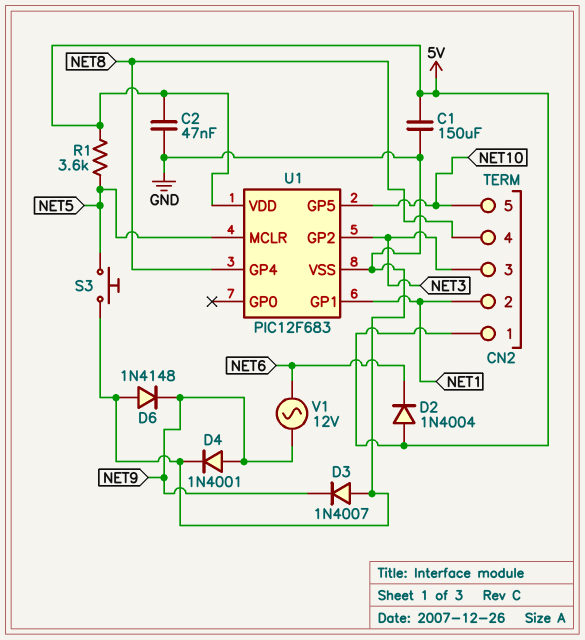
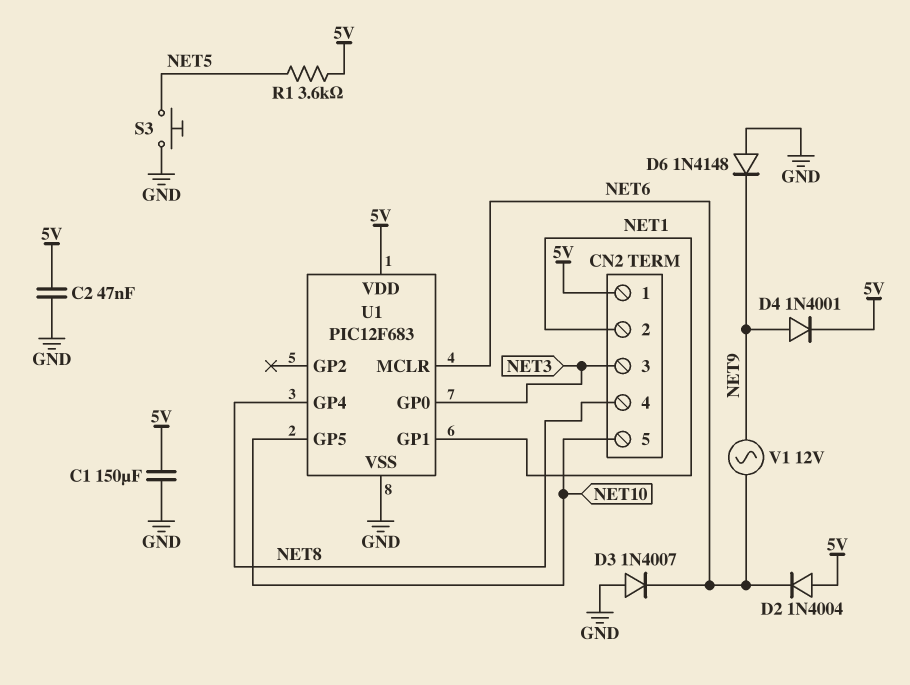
D3: diode 1N4007 (A GND, K NET9) -> diode 1N4007 (A GND, K NET6)
D4: diode 1N4001 (A NET9, K GND) -> diode 1N4001 (A NET9, K 5V)
U1 pin GP0: none -> NET3
U1 pin GP2: NET3 -> none
U1 pin MCLR: NET5 -> NET6

